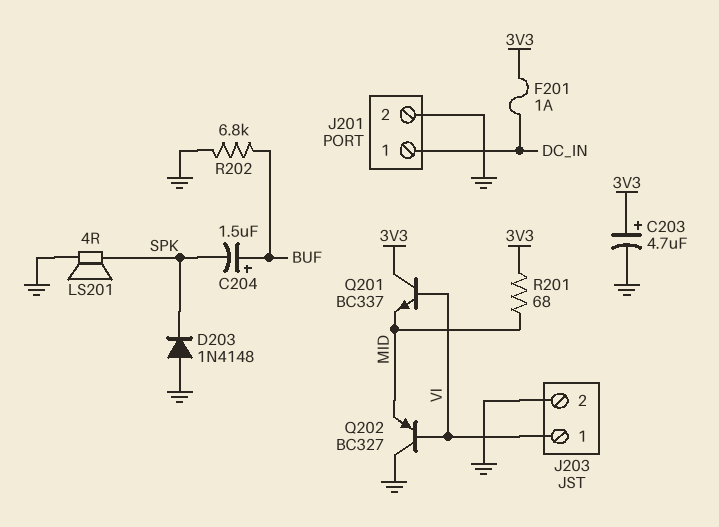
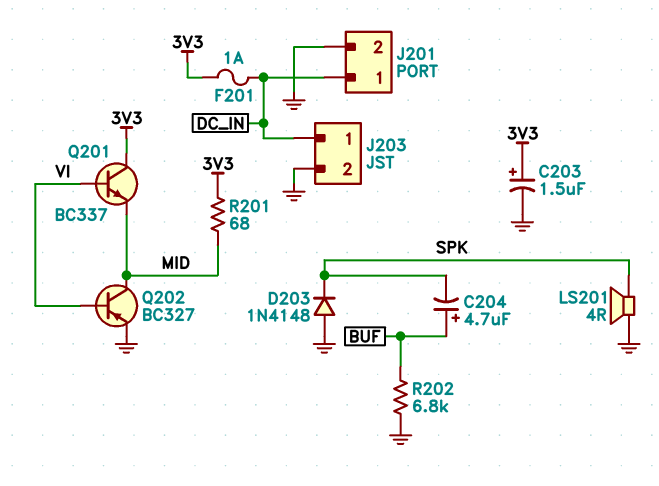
C203: 4.7uF (plus 3V3, minus GND) -> 1.5uF (plus 3V3, minus GND)
C204: 1.5uF (plus BUF, minus SPK) -> 4.7uF (plus BUF, minus SPK)
J203 pin 1: VI -> DC_IN
Q202: PNP BC327 (B VI, C GND, E MID) -> PNP BC327 (B VI, C MID, E GND)

